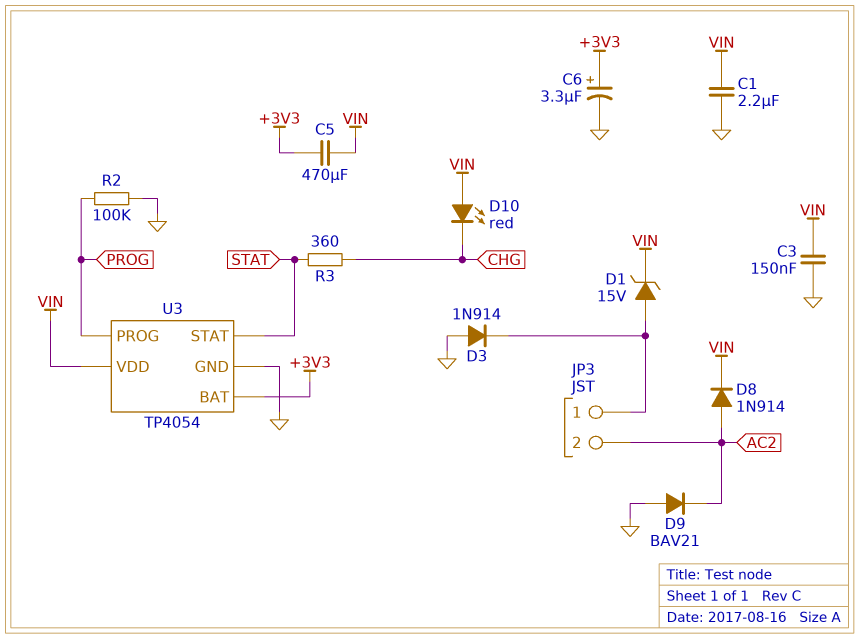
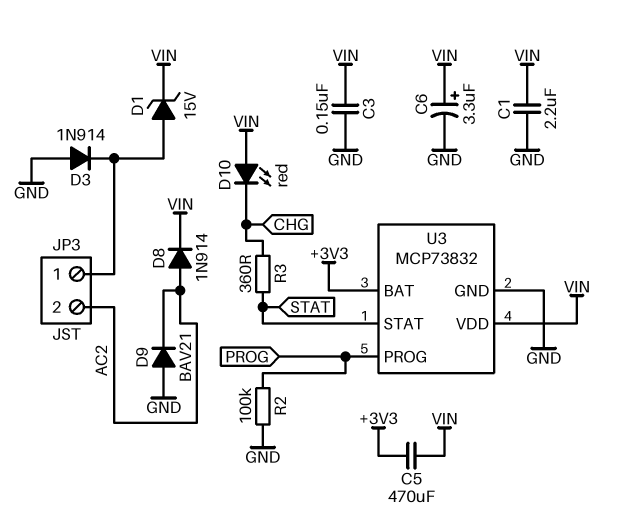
C6: 3.3uF (plus +3V3, minus GND) -> 3.3uF (plus VIN, minus GND)
U3: TP4054 -> MCP73832

